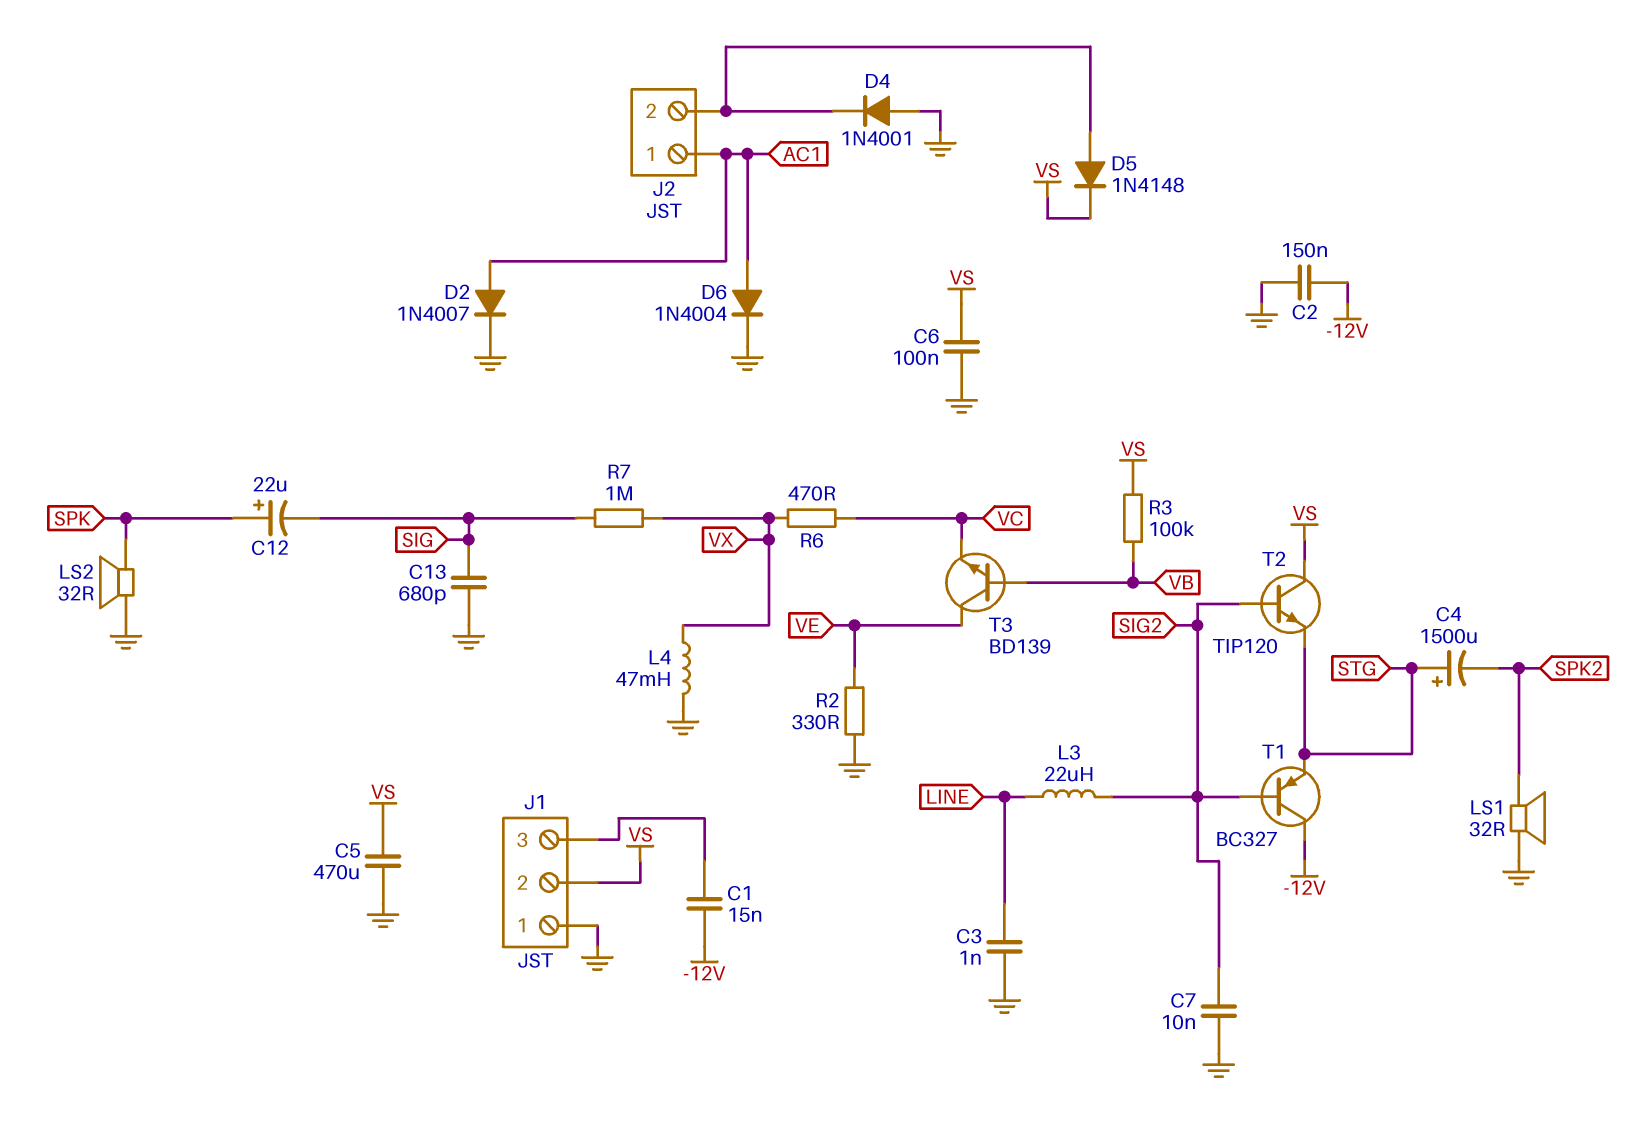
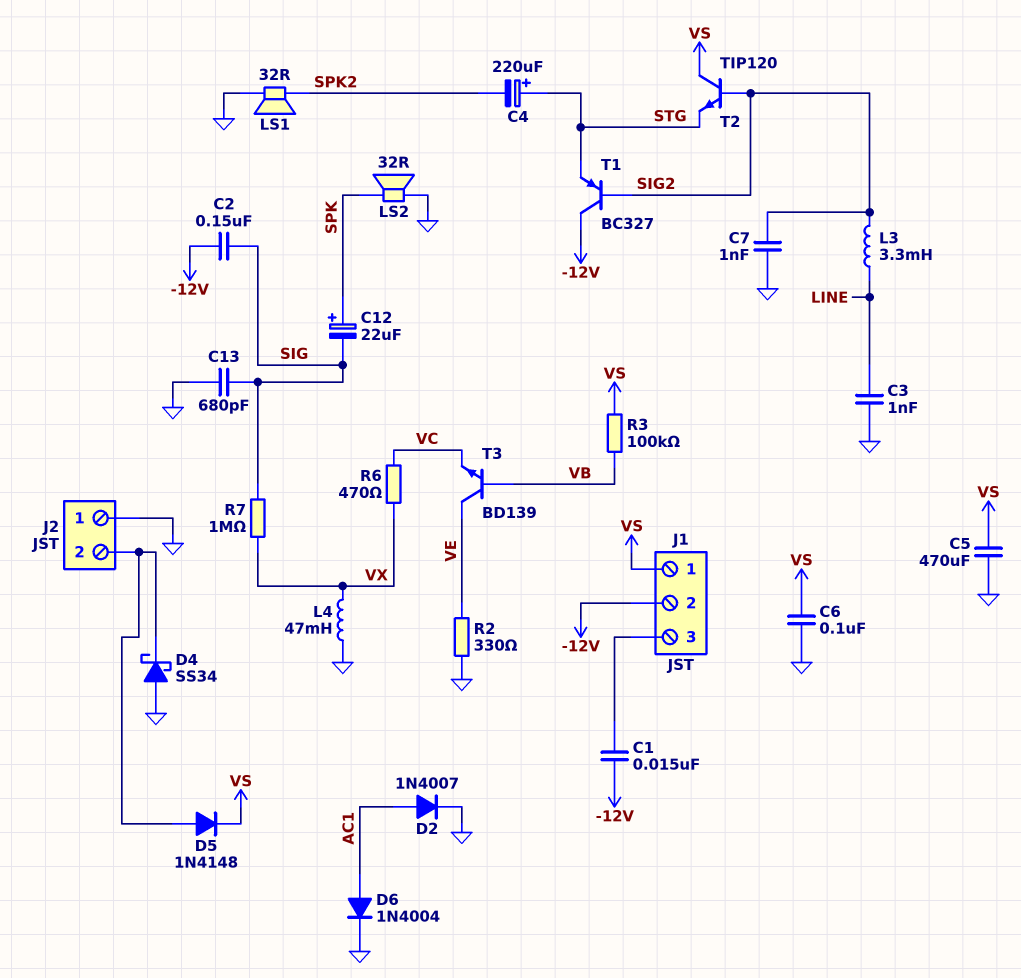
C2: 150nF (-12V, GND) -> 150nF (-12V, SIG)
C4: 1500uF (plus STG, minus SPK2) -> 220uF (plus STG, minus SPK2)
C7: 10nF (GND, SIG2) -> 1nF (GND, SIG2)
D4: diode 1N4001 (A GND, K J2/2) -> schottky SS34 (A GND, K J2/2)
J1 pin 1: GND -> VS
J1 pin 2: VS -> -12V
J2 pin 1: AC1 -> GND
L3: 22uH (LINE, SIG2) -> 3.3mH (LINE, SIG2)

